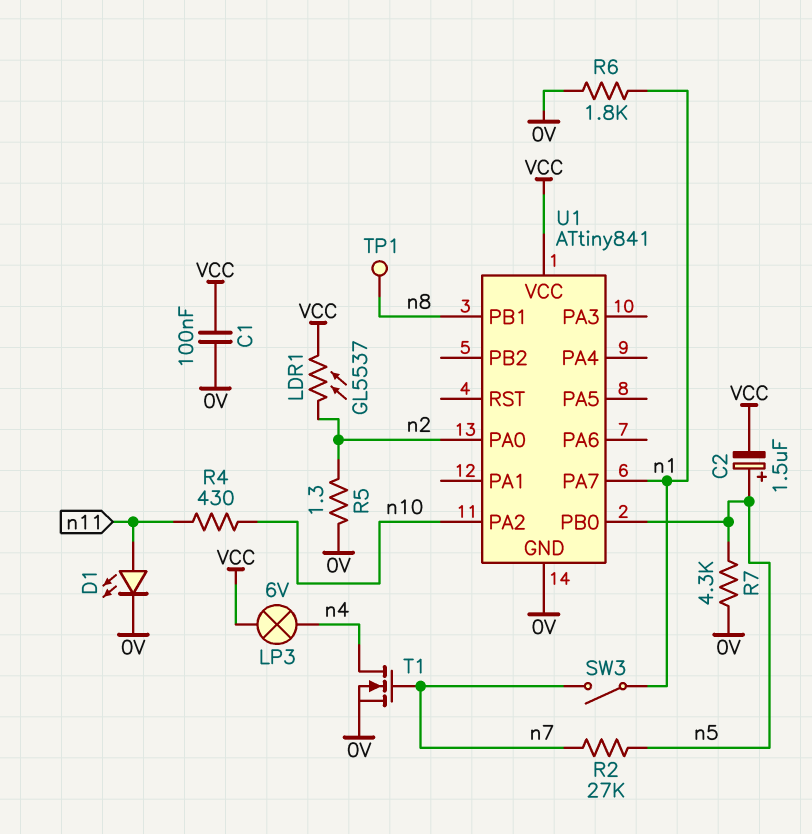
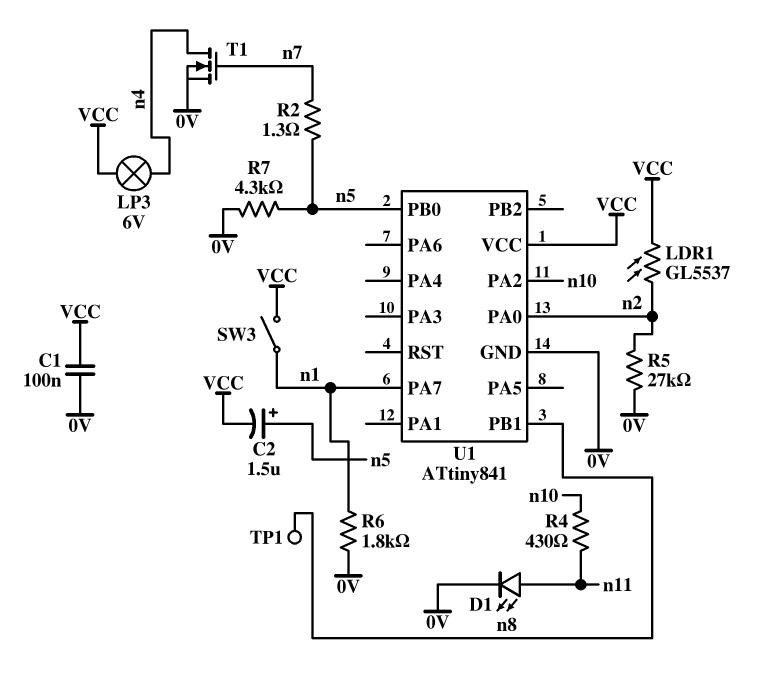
R2: 27k (n5, n7) -> 1.3 (n5, n7)
R5: 1.3 (0V, n2) -> 27k (0V, n2)
SW3: switch (n1, n7) -> switch (VCC, n1)

